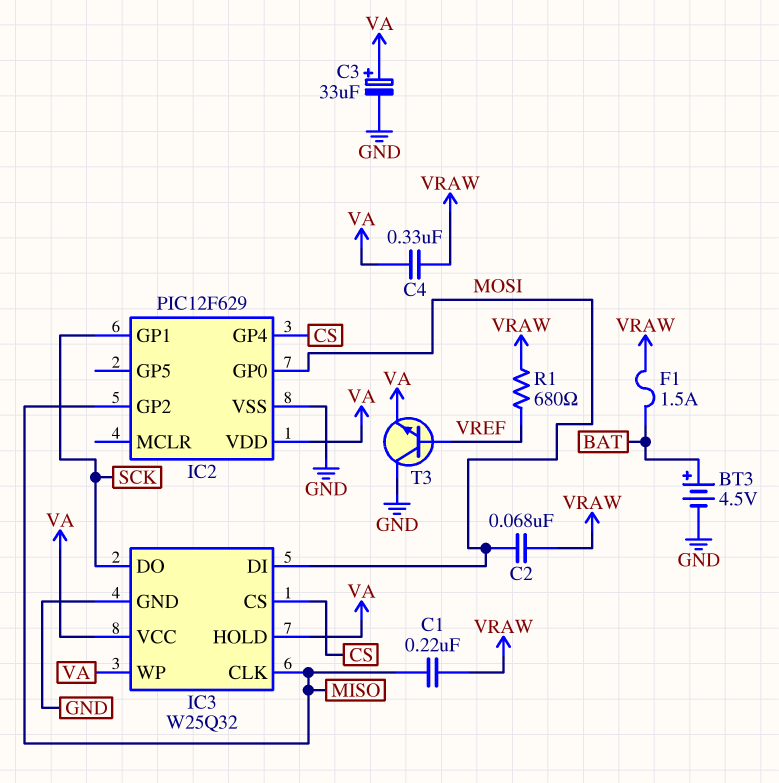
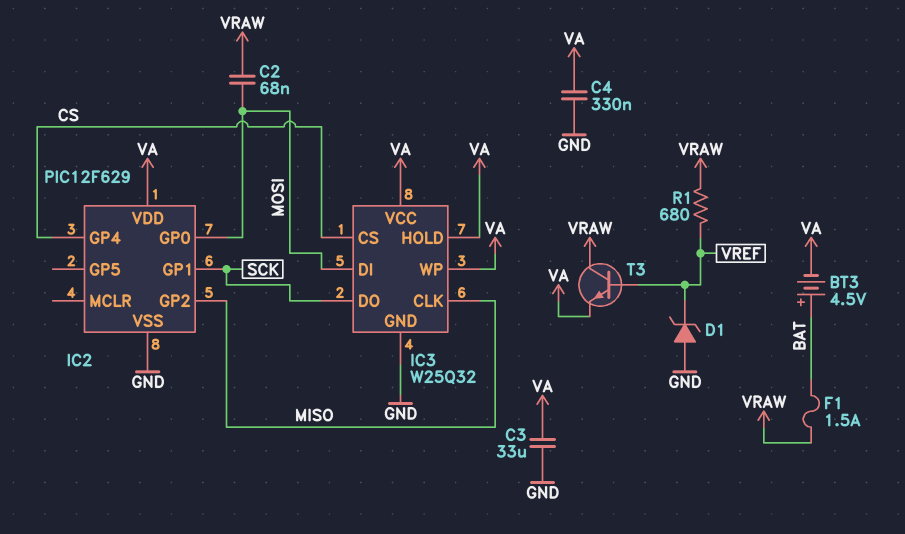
BT3: 4.5V (plus BAT, minus GND) -> 4.5V (plus BAT, minus VA)
C1: 220nF (MISO, VRAW) -> none
C3: 33uF (plus VA, minus GND) -> 33uF (GND, VA)
C4: 330nF (VA, VRAW) -> 330nF (GND, VA)
D1: none -> zener (A GND, K VREF)
T3: NPN (B VREF, C GND, E VA) -> NPN (B VREF, C VRAW, E VA)

